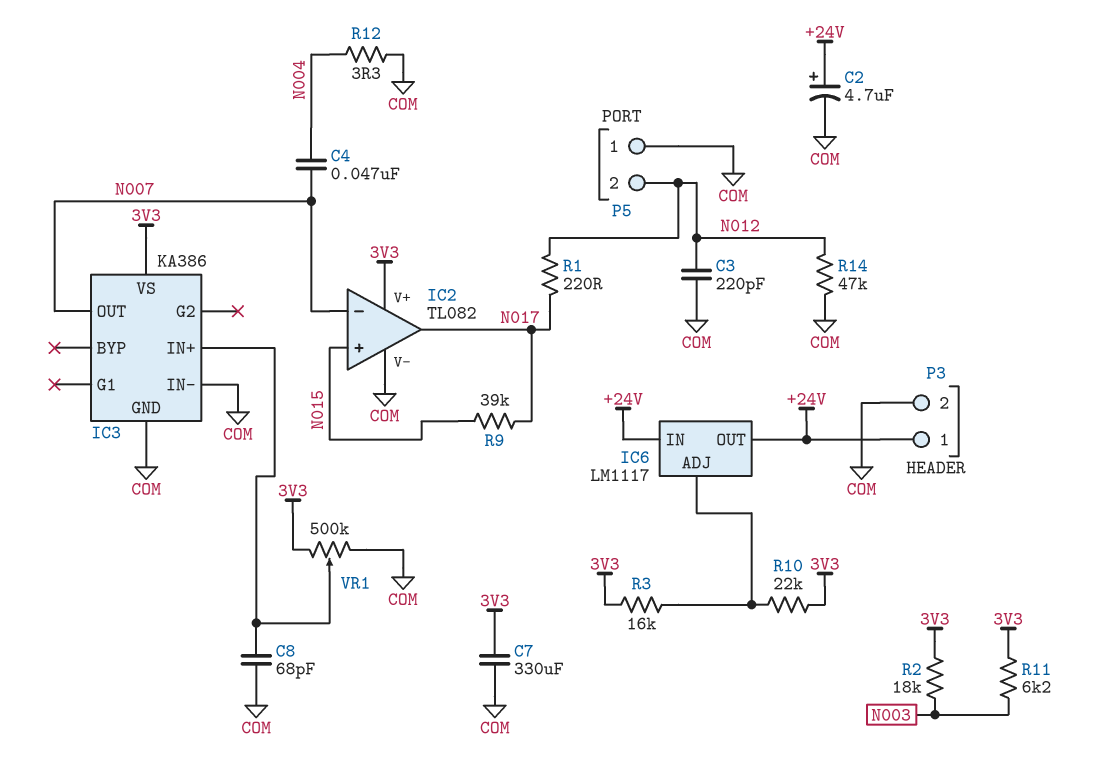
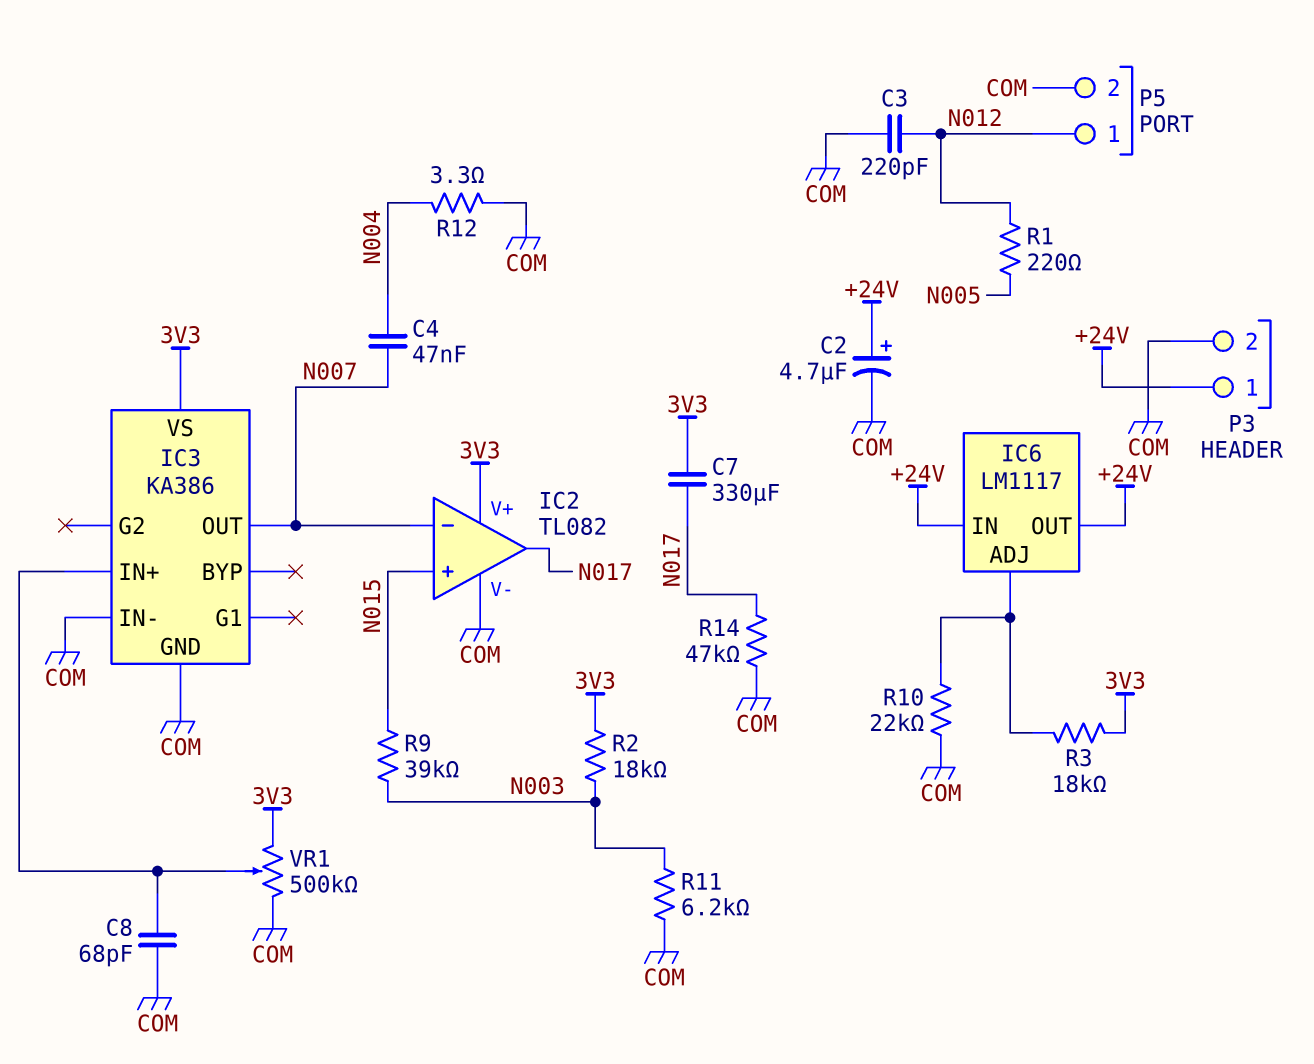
C7: 330uF (3V3, COM) -> 330uF (3V3, N017)
P5 pin 1: COM -> N012
P5 pin 2: N012 -> COM
R1: 220 (N012, N017) -> 220 (N005, N012)
R3: 16k (3V3, IC6/ADJ) -> 18k (3V3, IC6/ADJ)
R9: 39k (N015, N017) -> 39k (N003, N015)
R10: 22k (3V3, IC6/ADJ) -> 22k (COM, IC6/ADJ)
R11: 6.2k (3V3, N003) -> 6.2k (COM, N003)
R14: 47k (COM, N012) -> 47k (COM, N017)

